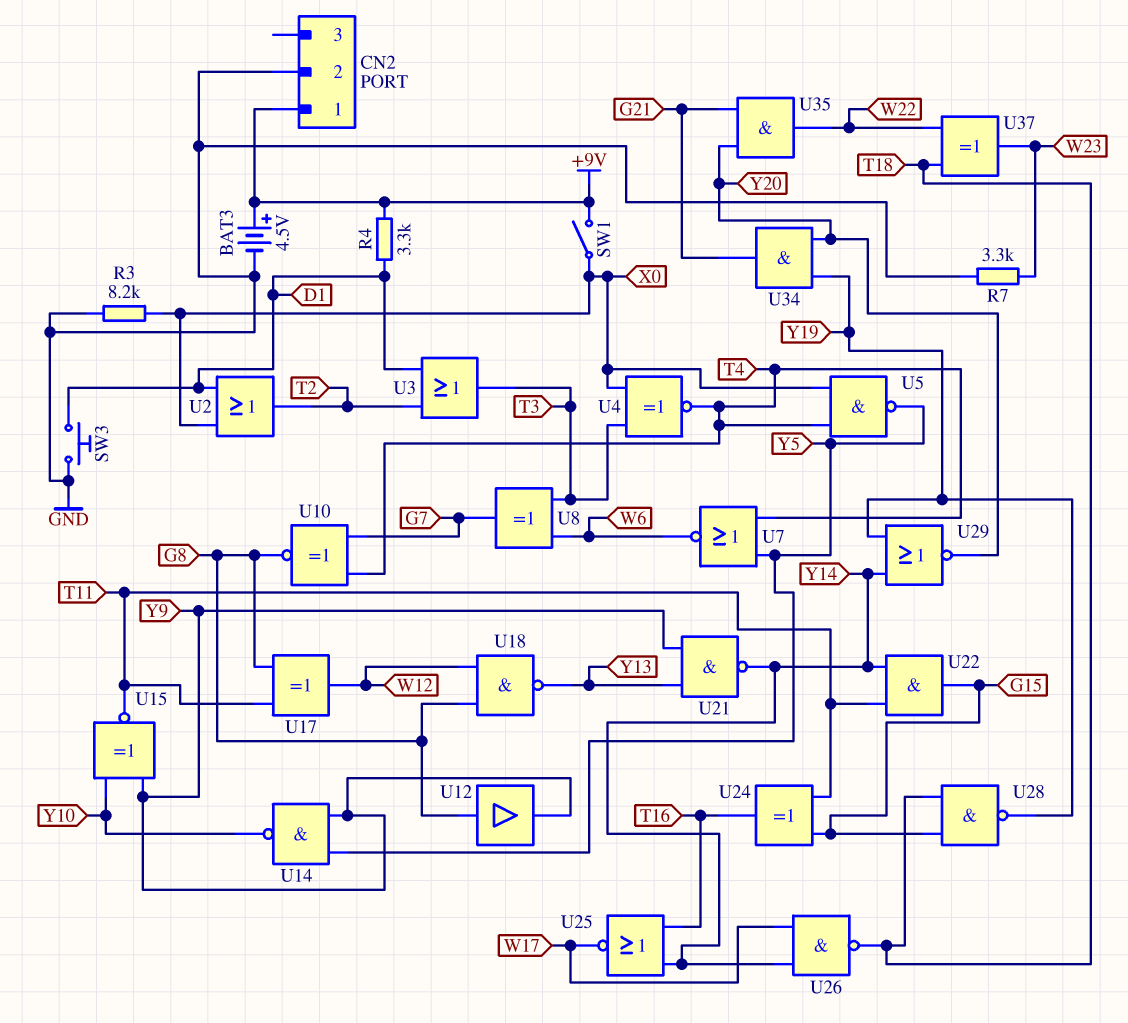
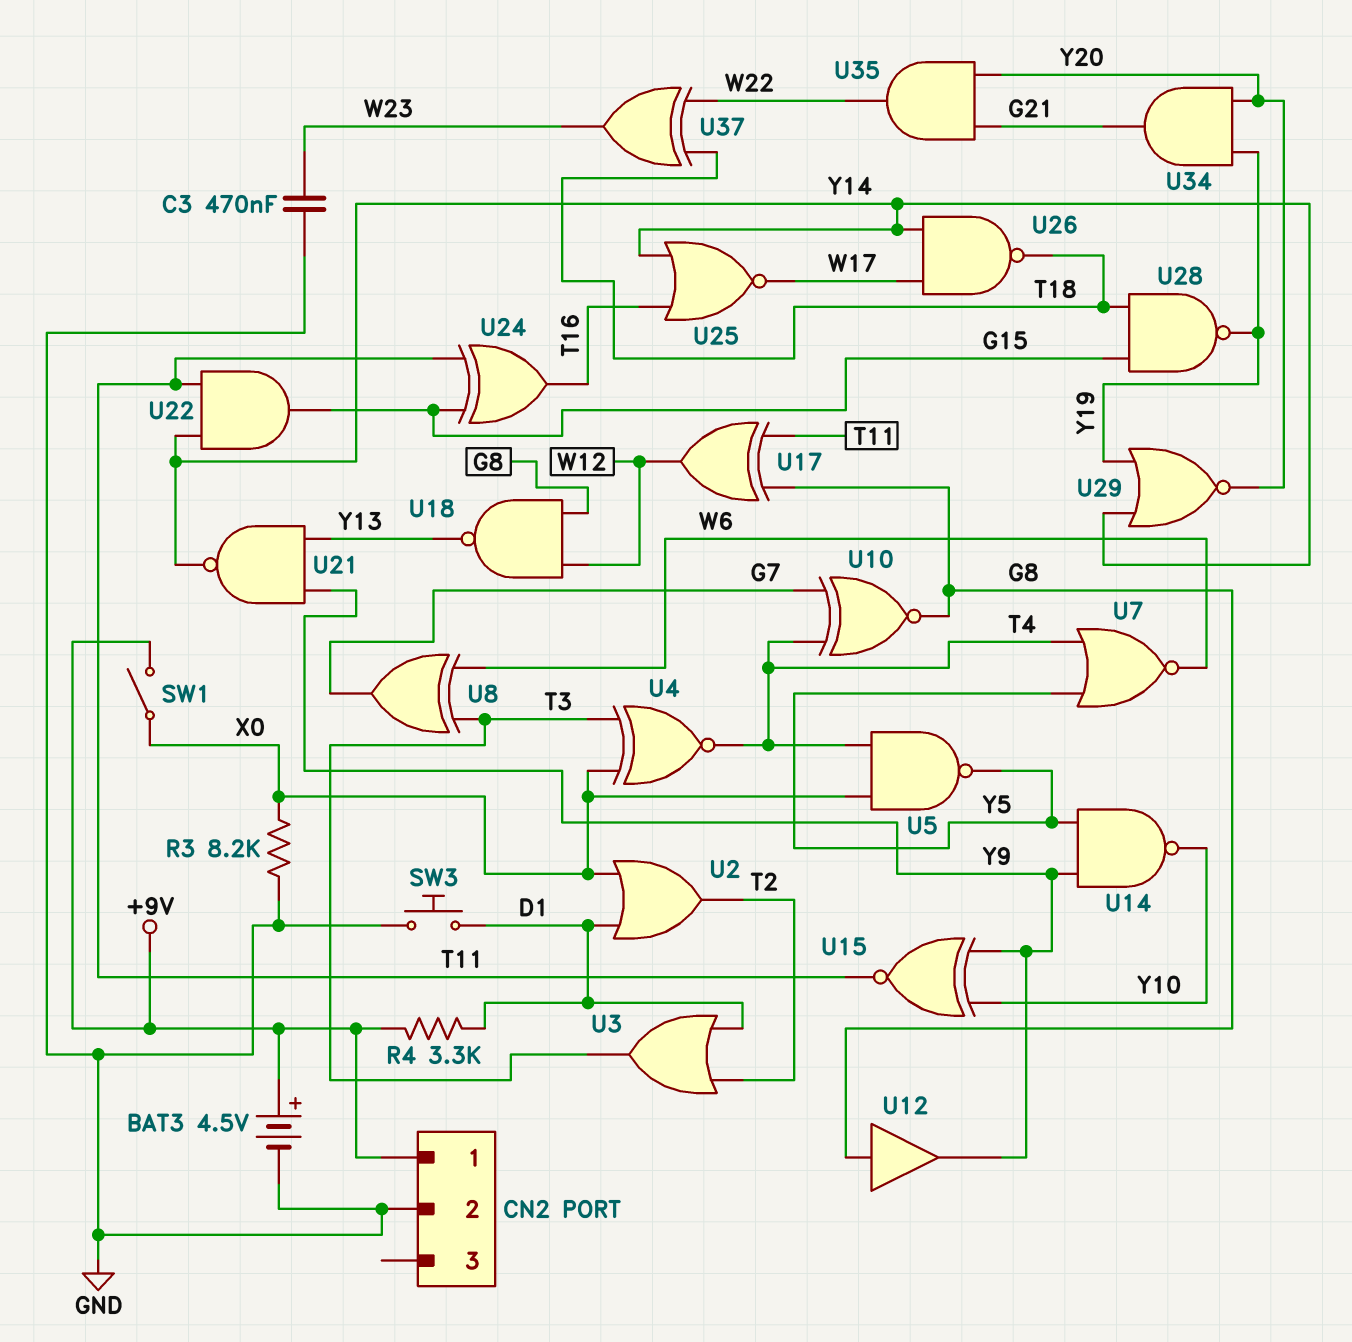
C3: none -> 470nF (GND, W23)
R7: 3.3k (GND, W23) -> none

